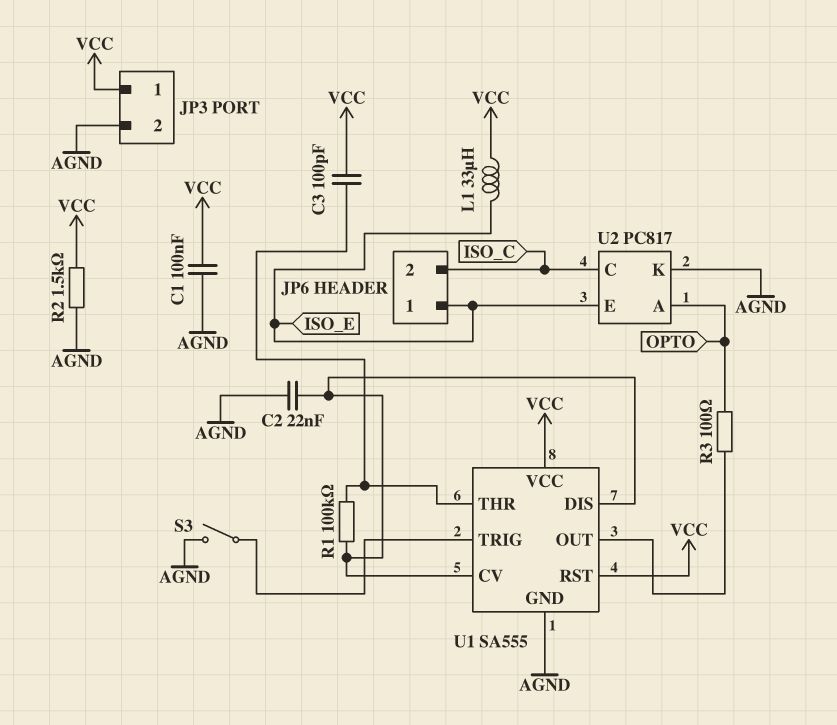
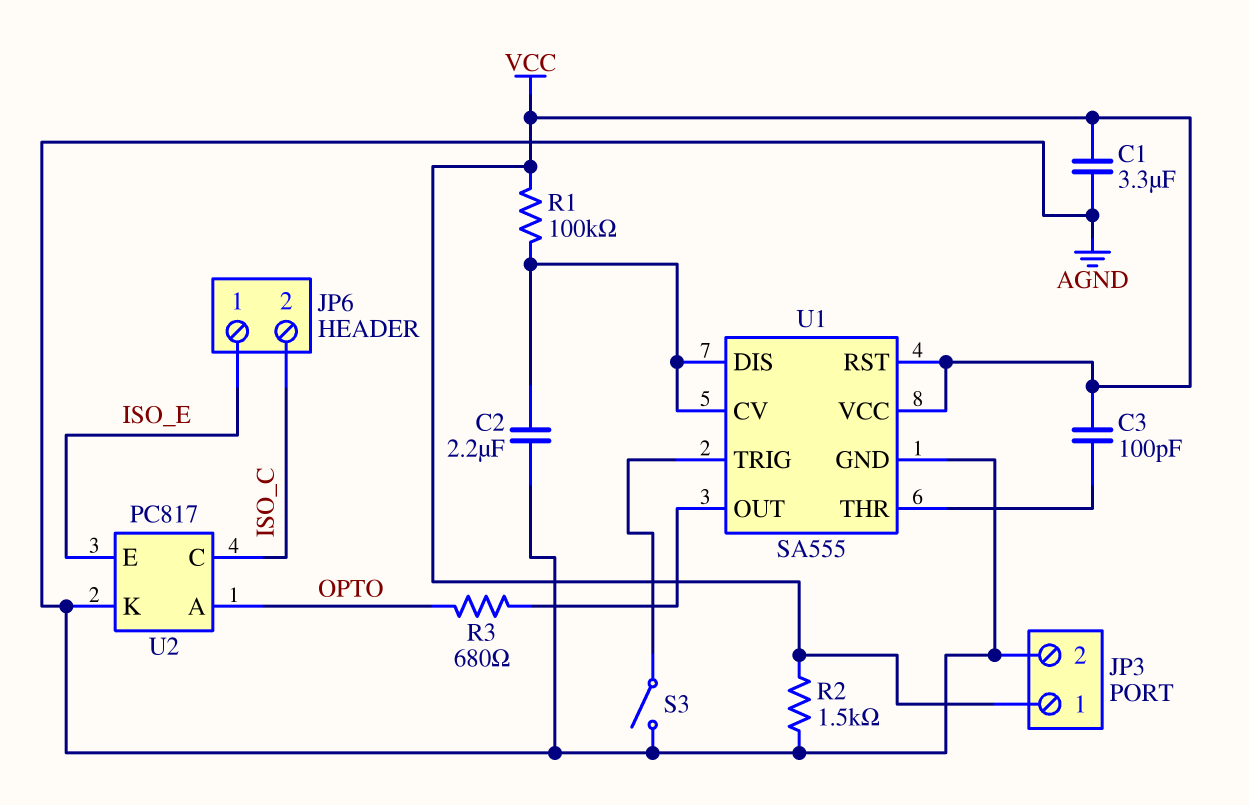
C1: 100nF (AGND, VCC) -> 3.3uF (AGND, VCC)
C2: 22nF (AGND, U1/CV) -> 2.2uF (AGND, U1/CV)
L1: 33uH (ISO_E, VCC) -> none
R1: 100k (U1/CV, U1/THR) -> 100k (U1/CV, VCC)
R3: 100 (OPTO, U1/OUT) -> 680 (OPTO, U1/OUT)

